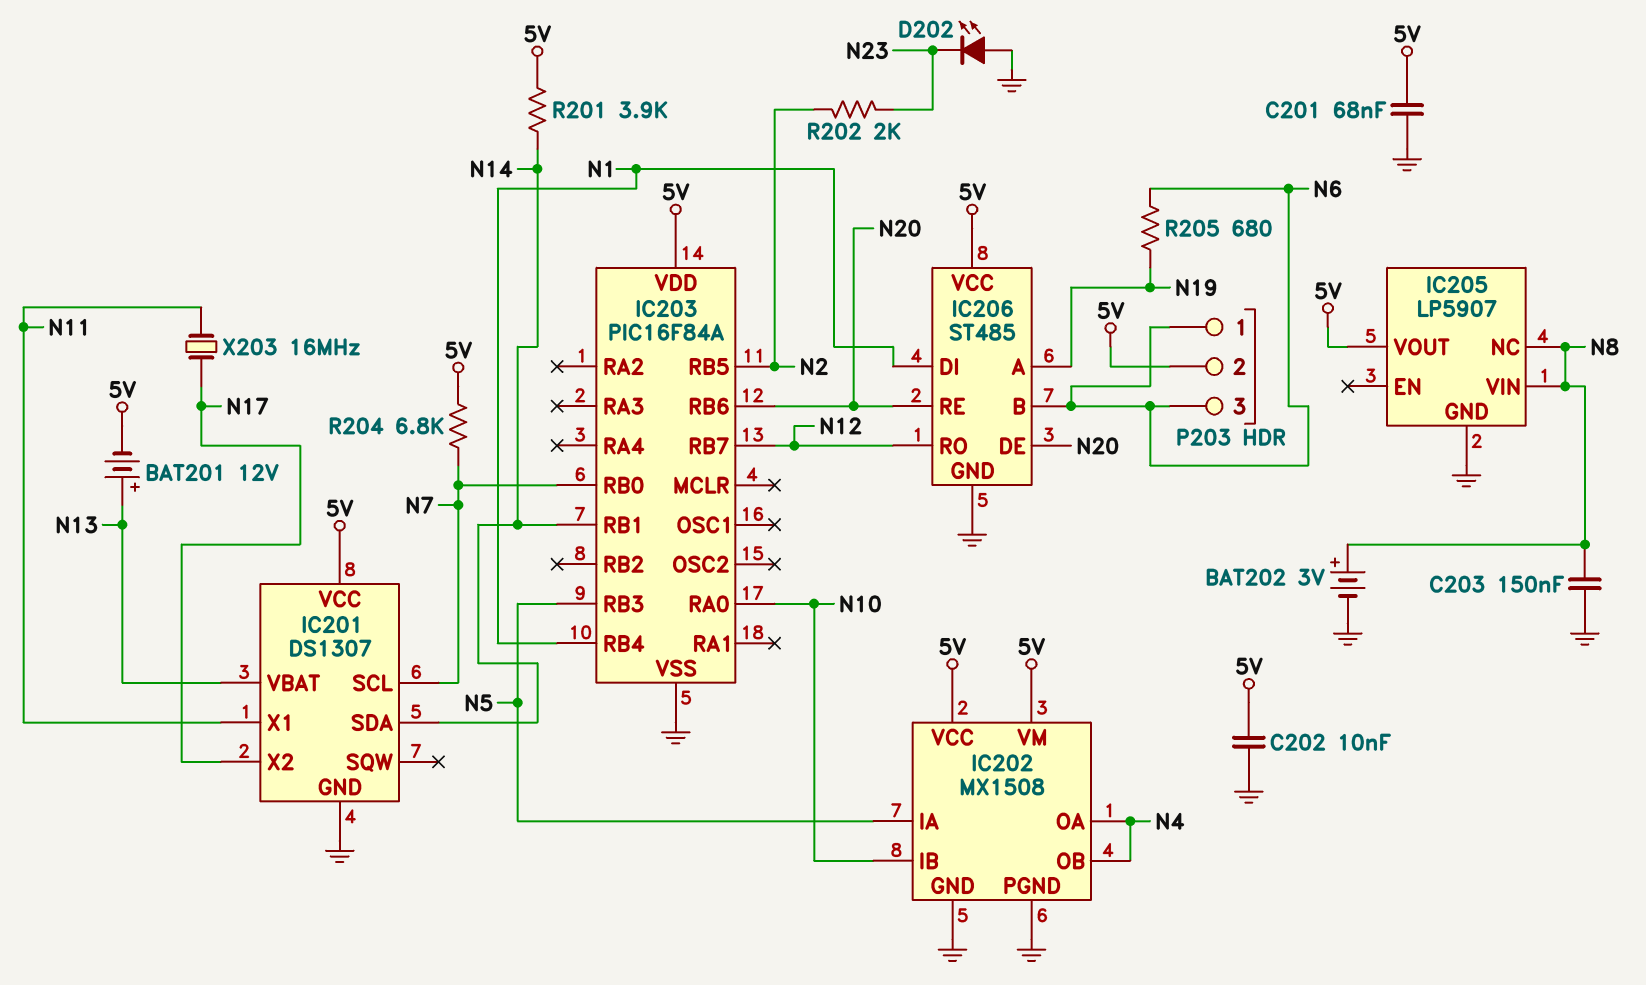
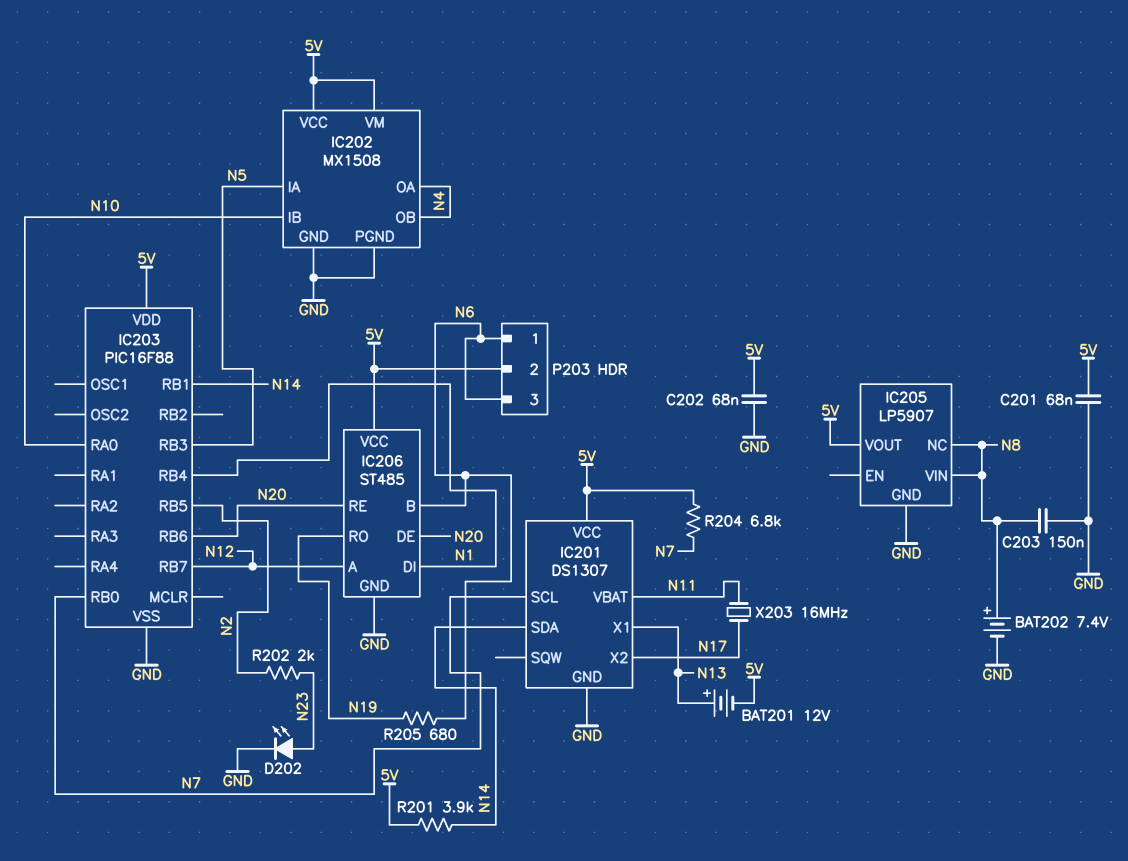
BAT202: 3V (plus N8, minus GND) -> 7.4V (plus N8, minus GND)
C202: 10nF (5V, GND) -> 68nF (5V, GND)
D202: LED (A GND, K N23) -> LED (A N23, K GND)
IC201 pin VBAT: N13 -> N11
IC201 pin X1: N11 -> N13
IC203: PIC16F84A -> PIC16F88
IC206 pin A: N19 -> N12
IC206 pin RO: N12 -> N19

